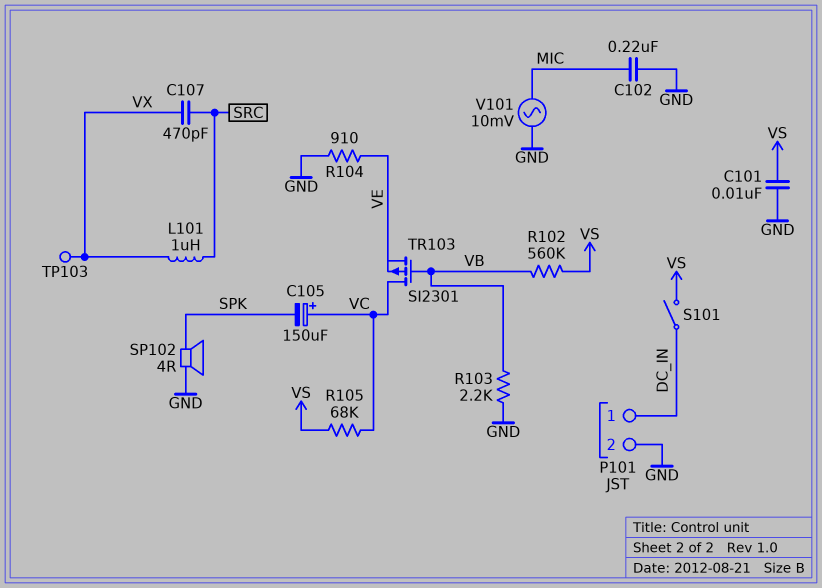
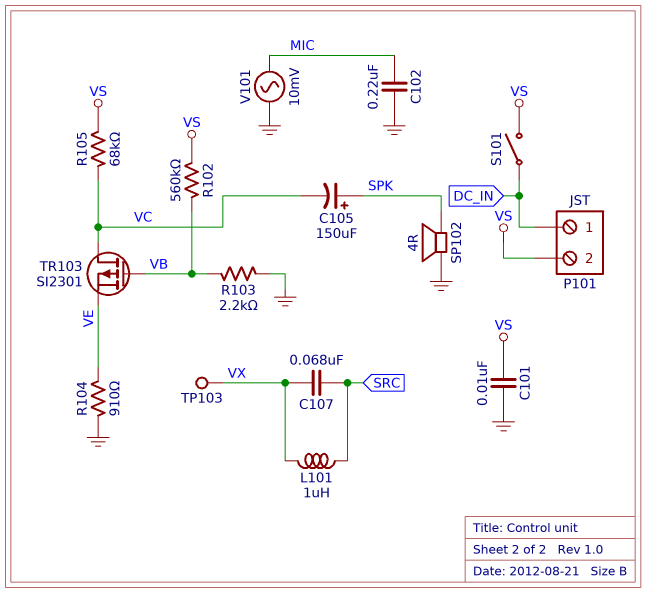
C105: 150uF (plus VC, minus SPK) -> 150uF (plus SPK, minus VC)
C107: 470pF (SRC, VX) -> 68nF (SRC, VX)
P101 pin 2: GND -> VS

